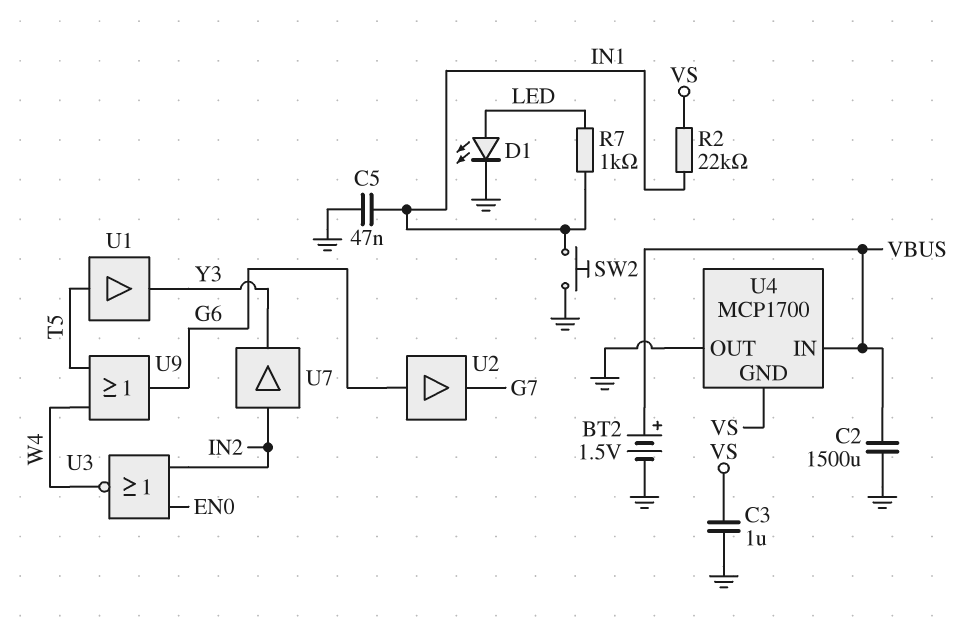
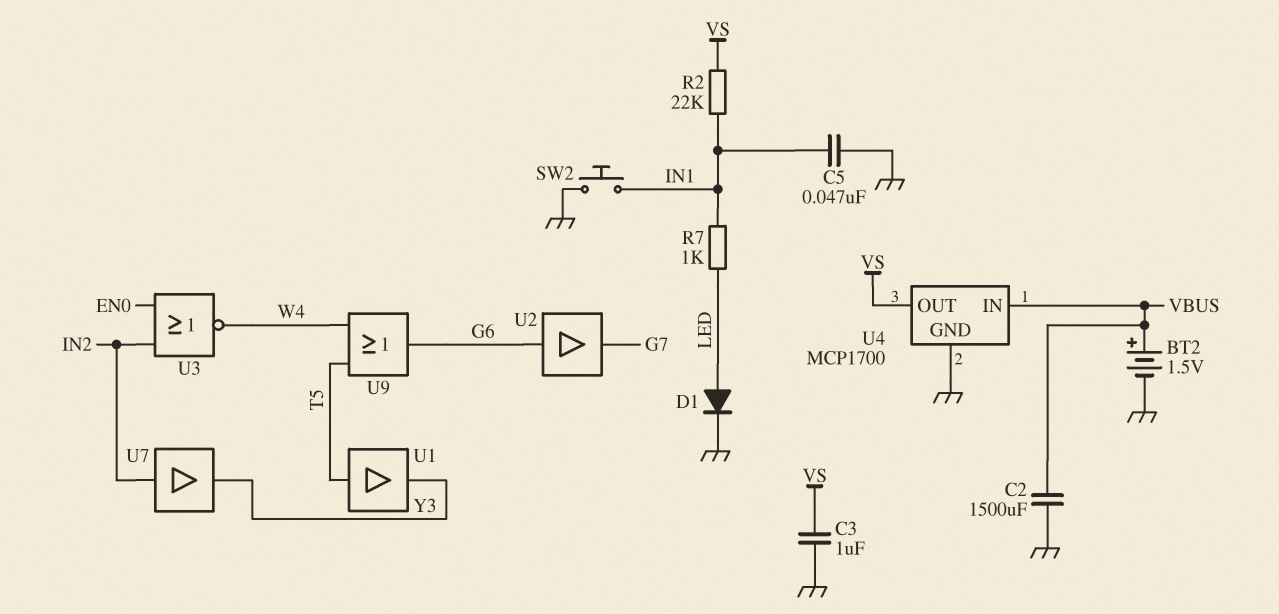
D1: LED (A LED, K GND) -> diode (A LED, K GND)
U4 pin GND: VS -> GND
U4 pin OUT: GND -> VS

